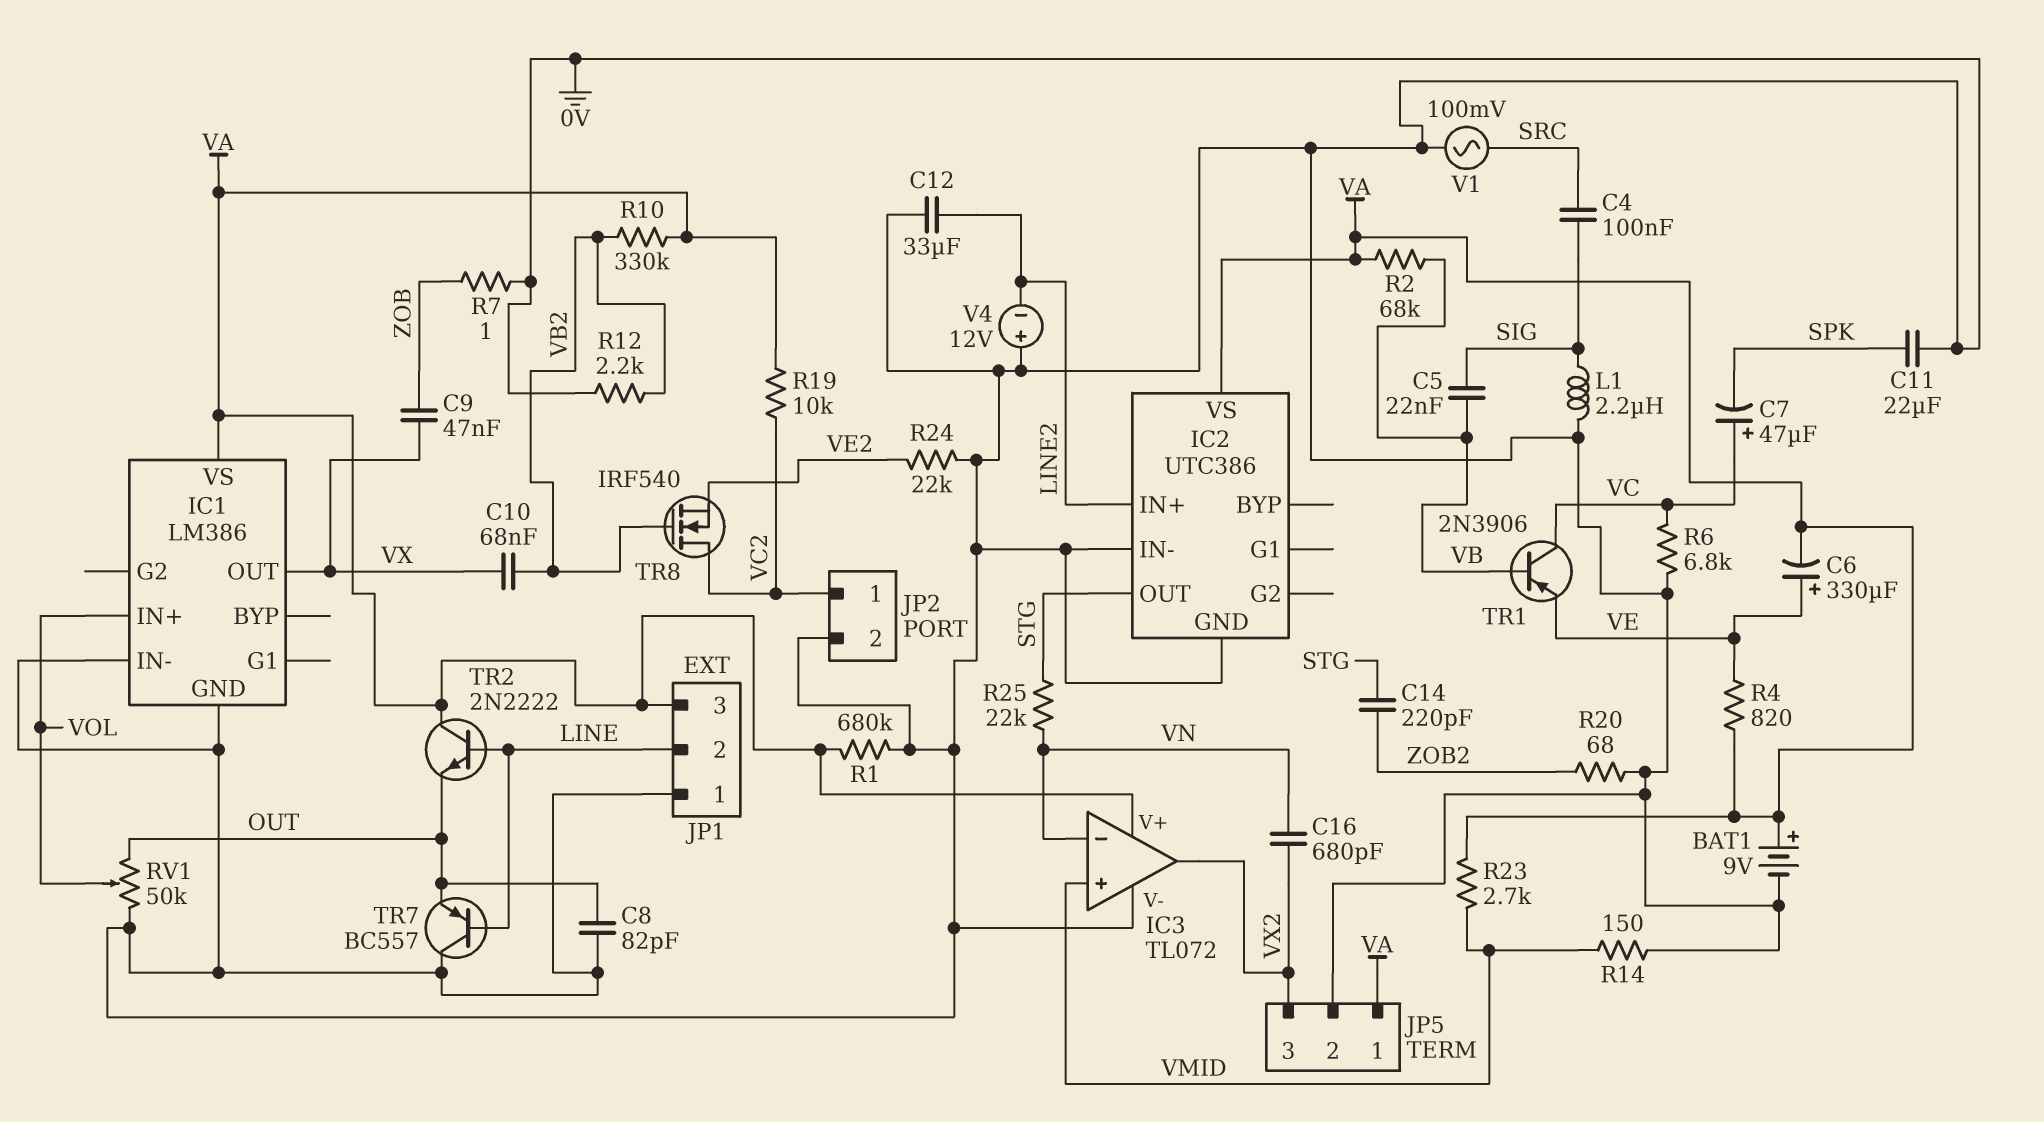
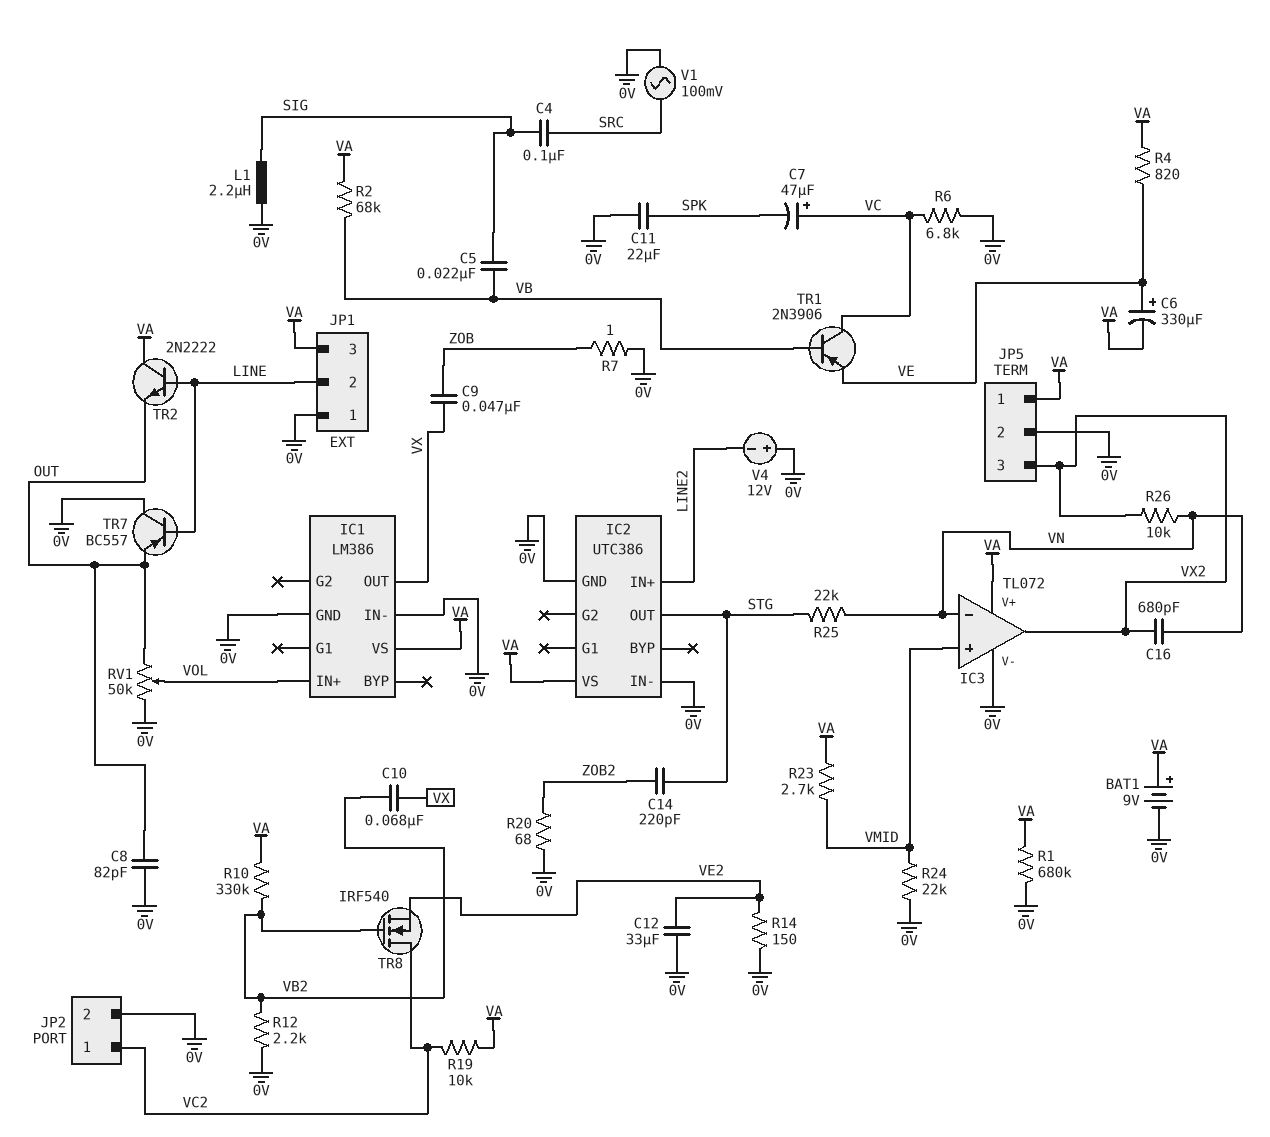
C12: 33uF (0V, LINE2) -> 33uF (0V, VE2)
R14: 150 (0V, VMID) -> 150 (0V, VE2)
R24: 22k (0V, VE2) -> 22k (0V, VMID)
R26: none -> 10k (VN, VX2)

